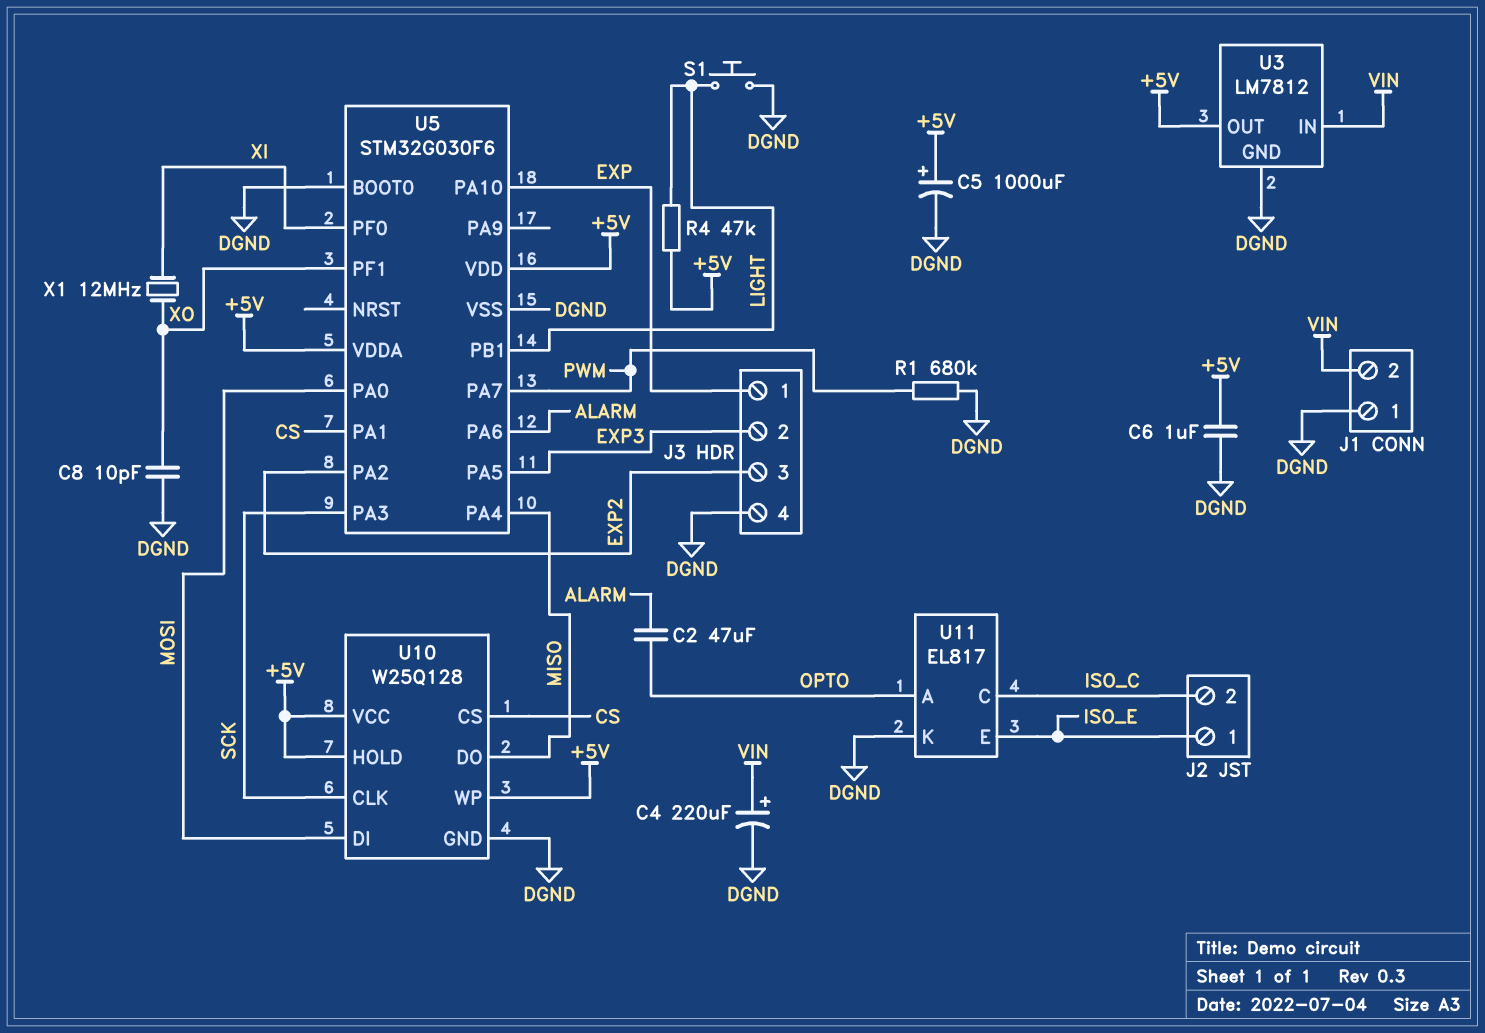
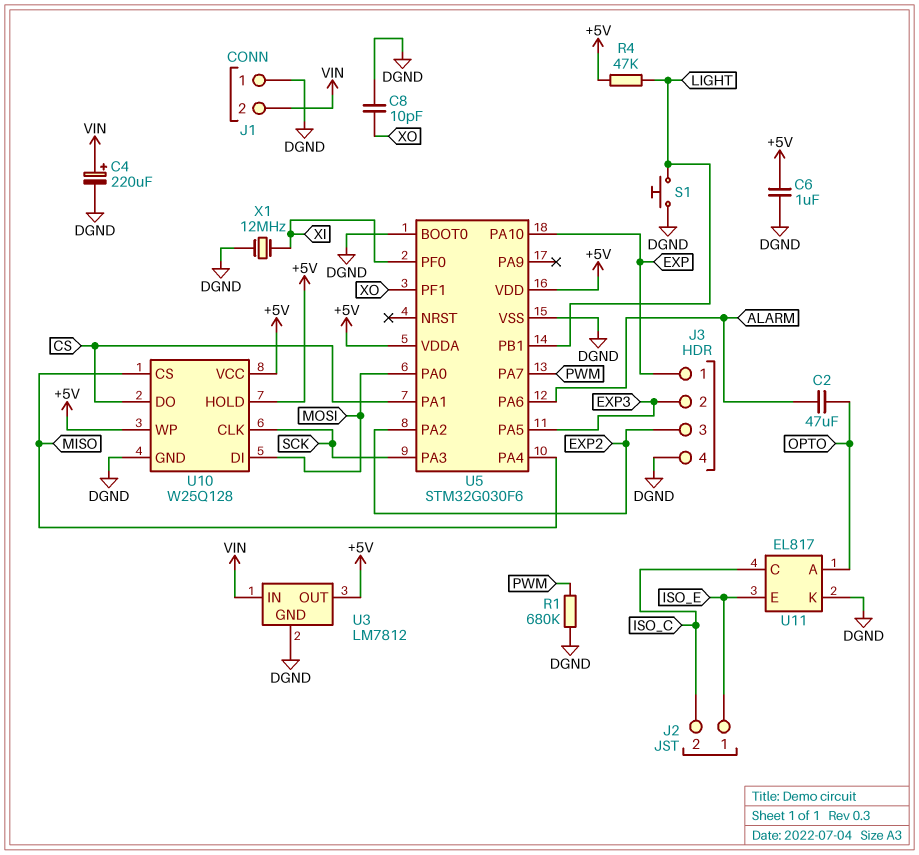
C5: 1000uF (plus +5V, minus DGND) -> none
U10 pin CS: CS -> MISO
U10 pin DO: MISO -> CS
X1: 12MHz (XI, XO) -> 12MHz (DGND, XI)

